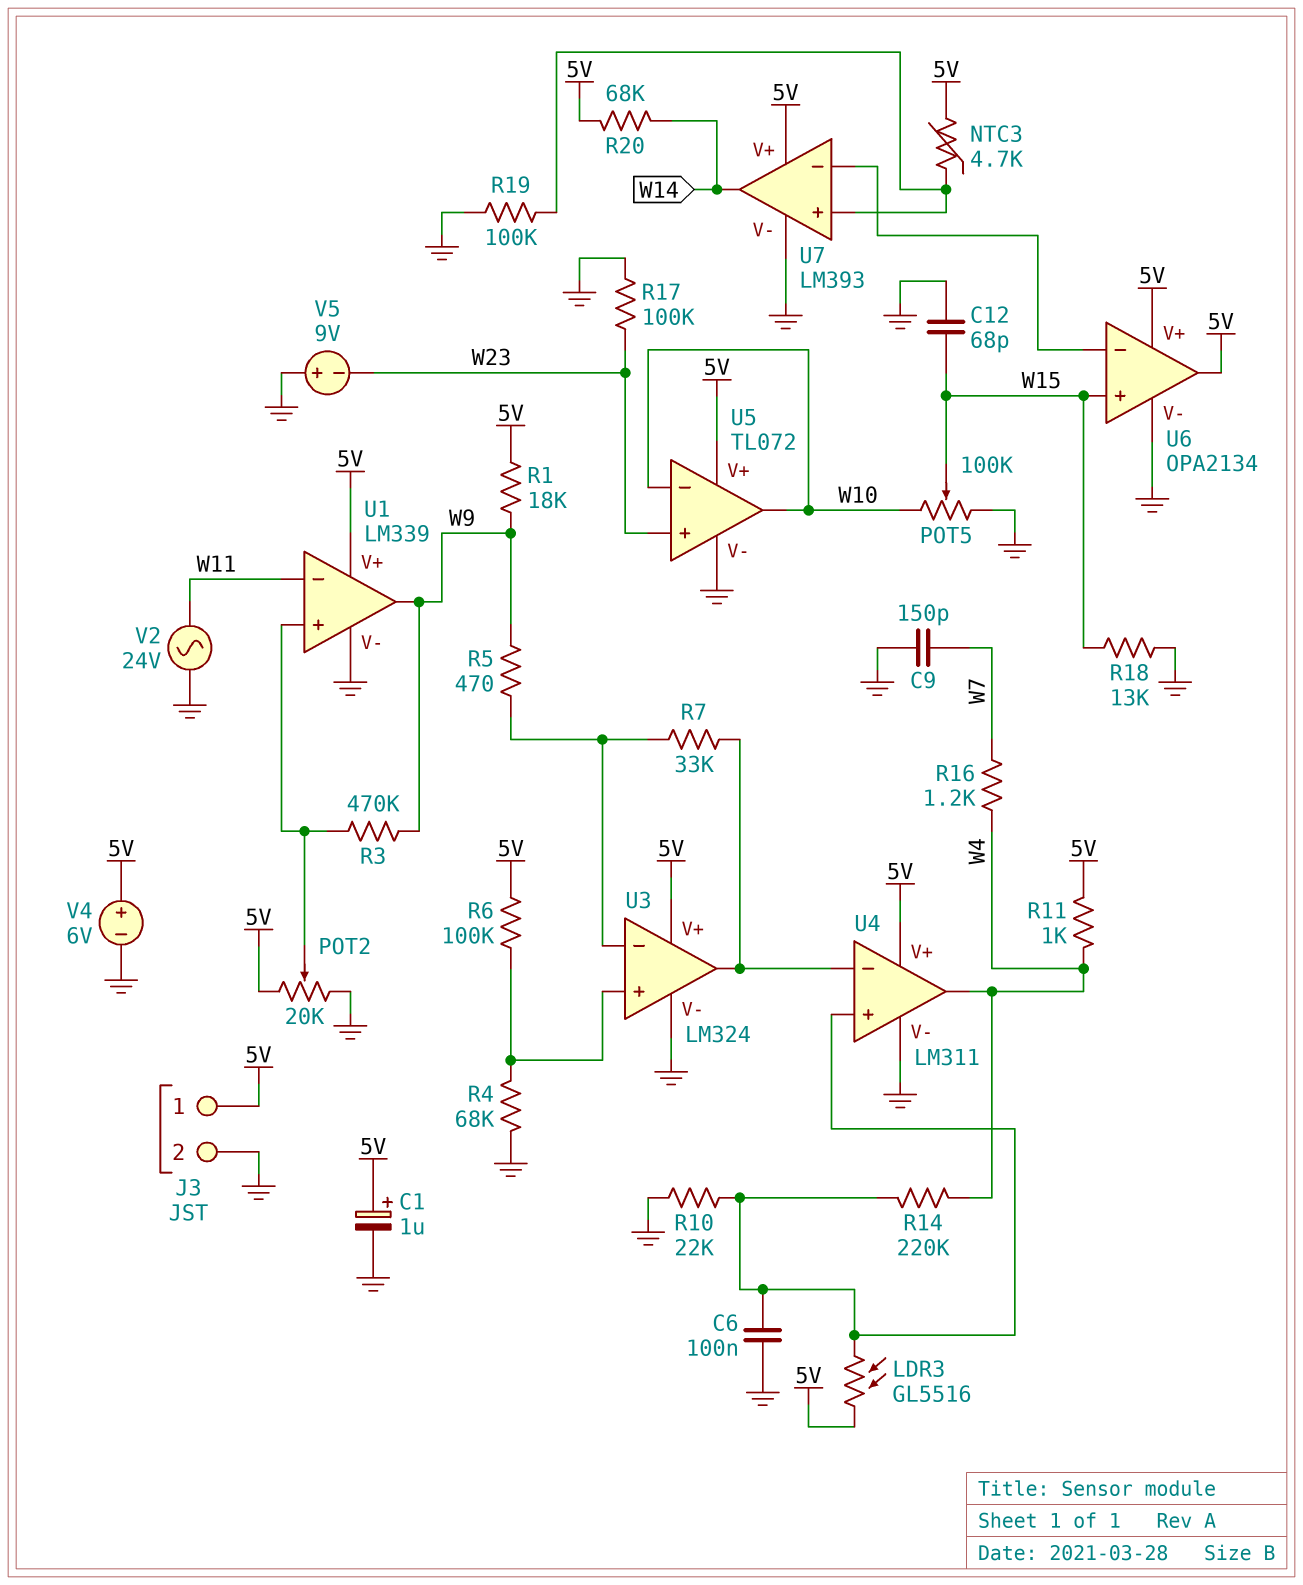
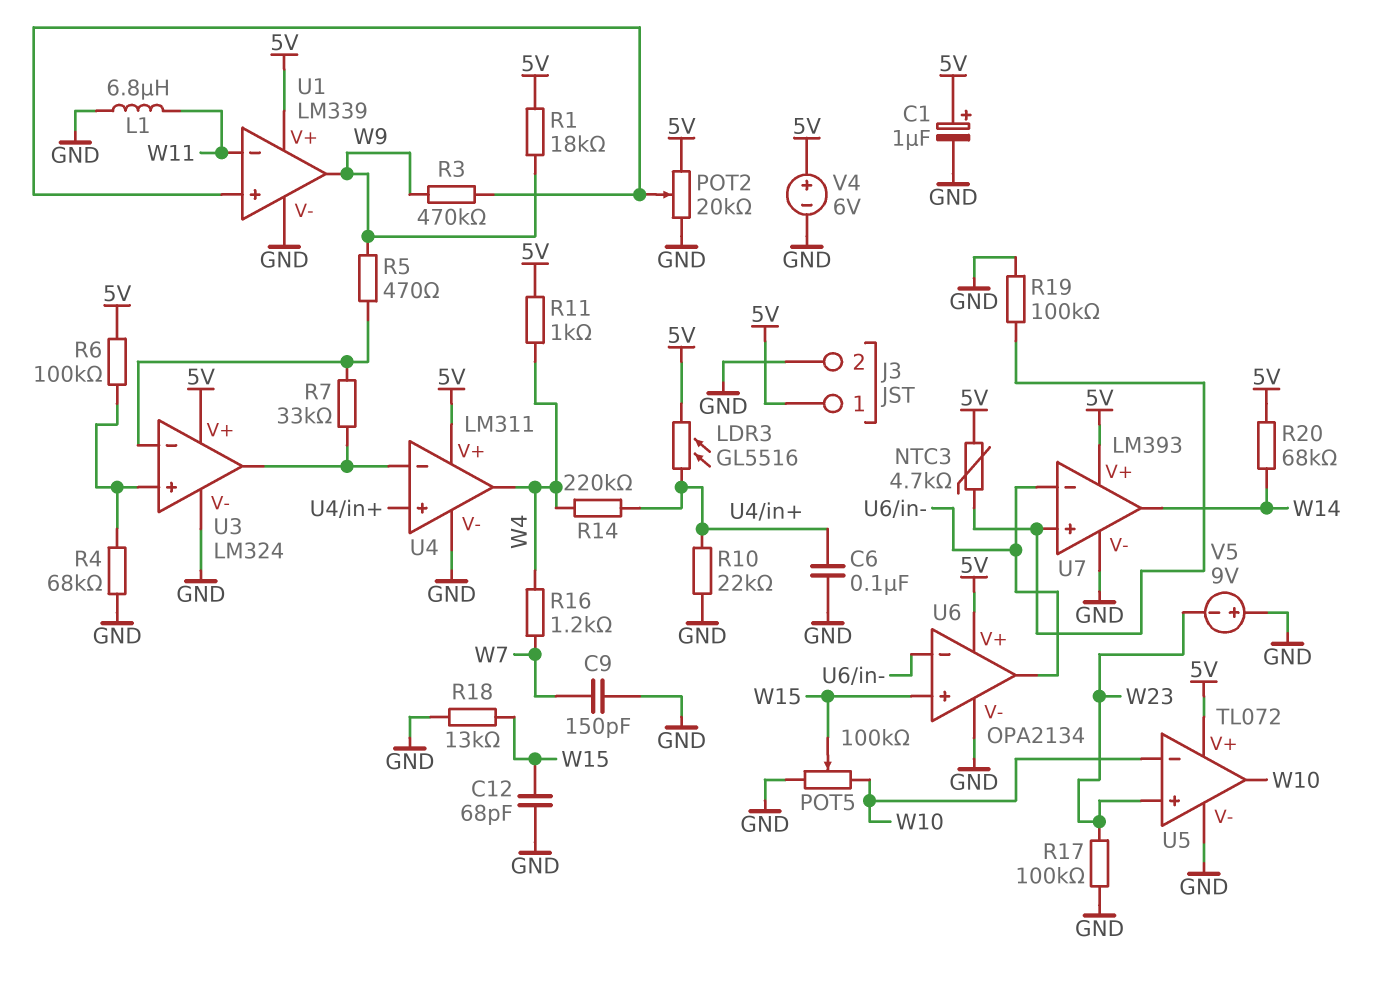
L1: none -> 6.8uH (GND, W11)
U6 pin out: 5V -> U6/in-
V2: AC 24V (GND, W11) -> none

